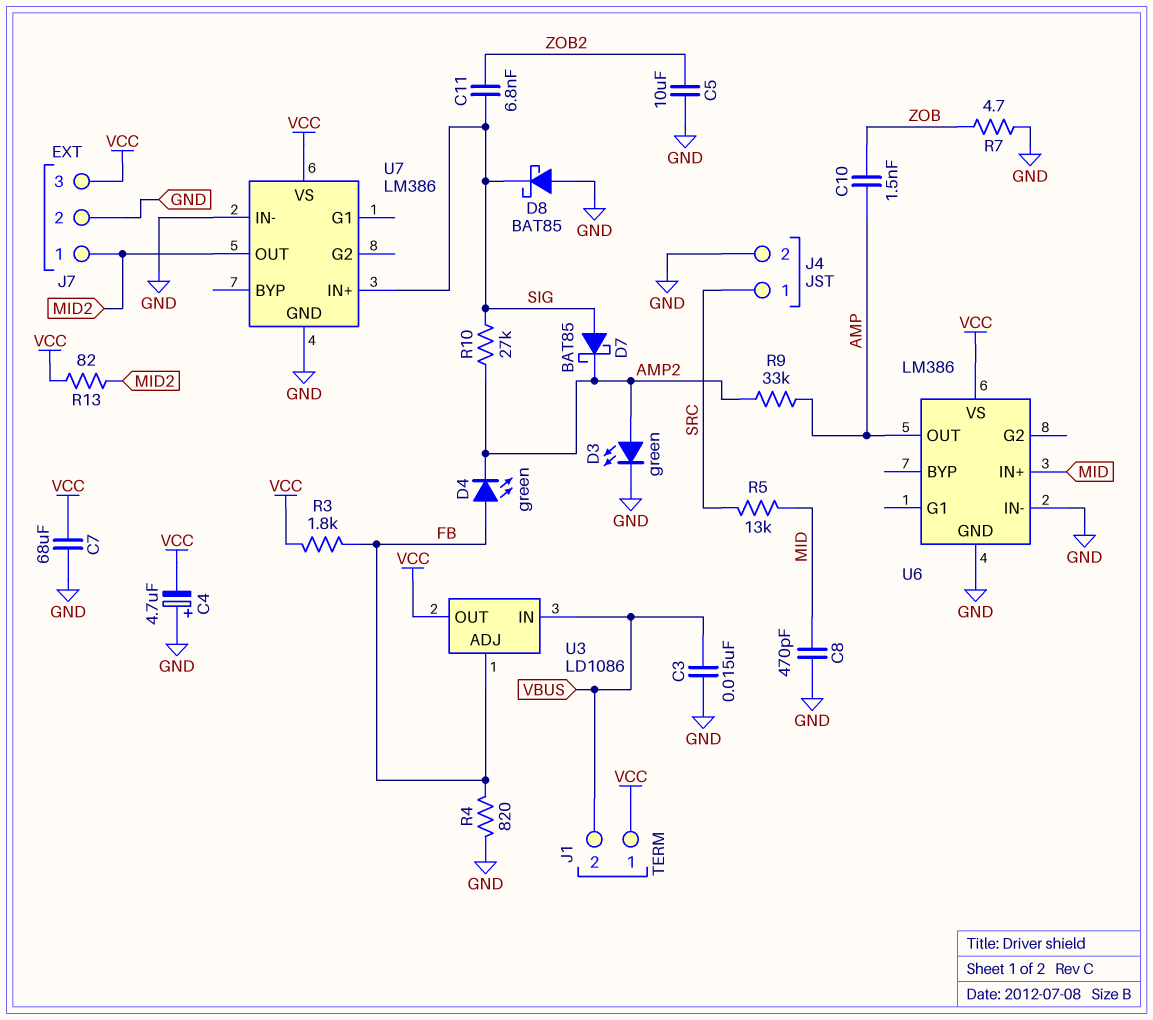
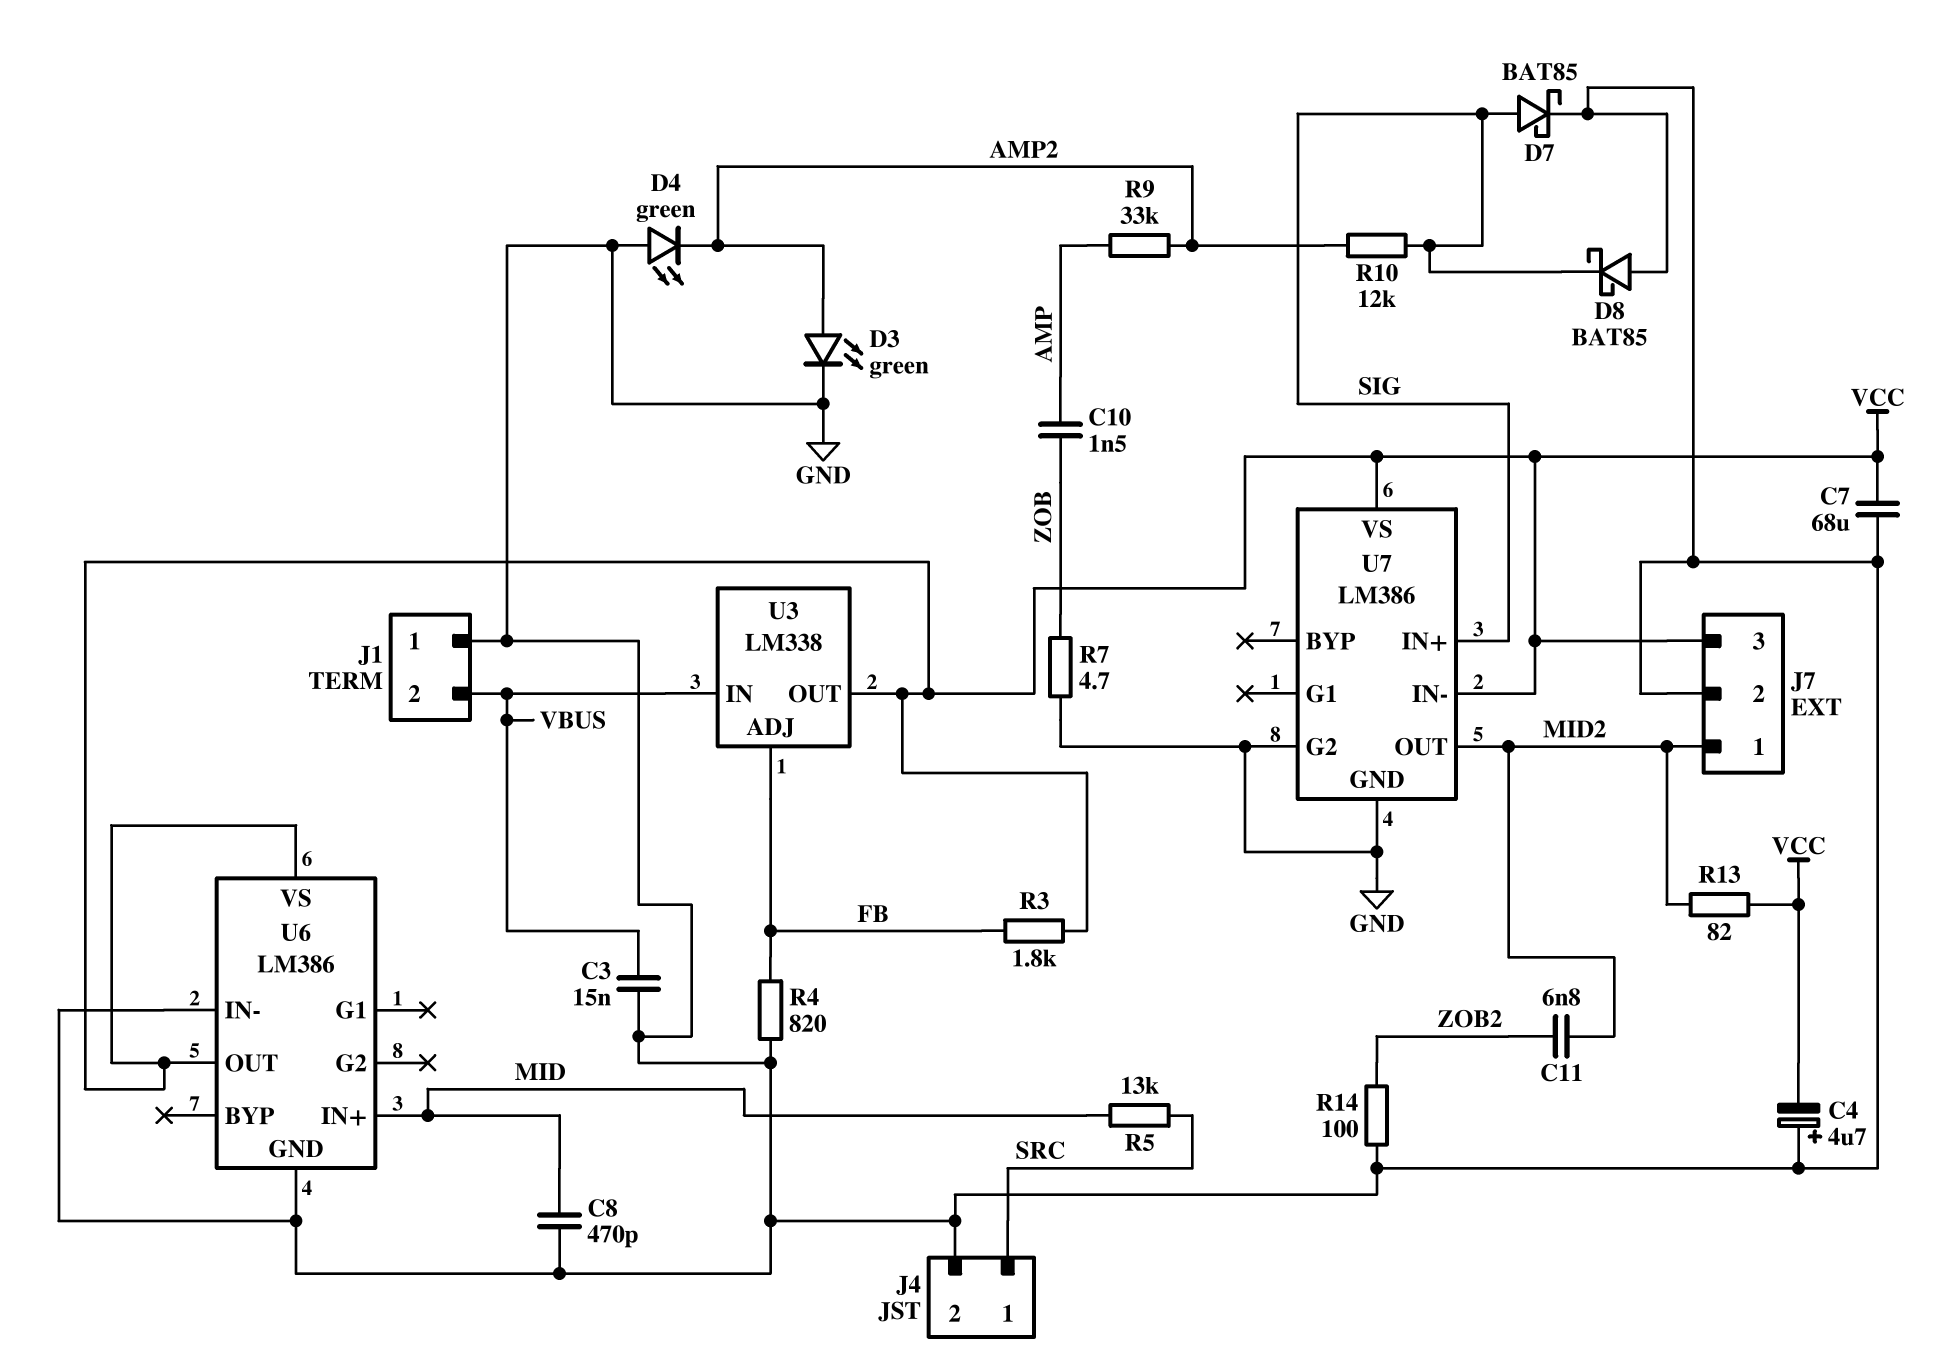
C5: 10uF (GND, ZOB2) -> none
C11: 6.8nF (SIG, ZOB2) -> 6.8nF (MID2, ZOB2)
D4: LED green (A FB, K AMP2) -> LED green (A GND, K AMP2)
D7: schottky BAT85 (A SIG, K AMP2) -> schottky BAT85 (A SIG, K GND)
J1 pin 1: VCC -> GND
R10: 27k (AMP2, SIG) -> 12k (AMP2, SIG)
R14: none -> 100 (GND, ZOB2)
U3: LD1086 -> LM338
U6 pin OUT: AMP -> VCC
U7 pin G2: none -> GND
U7 pin IN-: GND -> VCC

